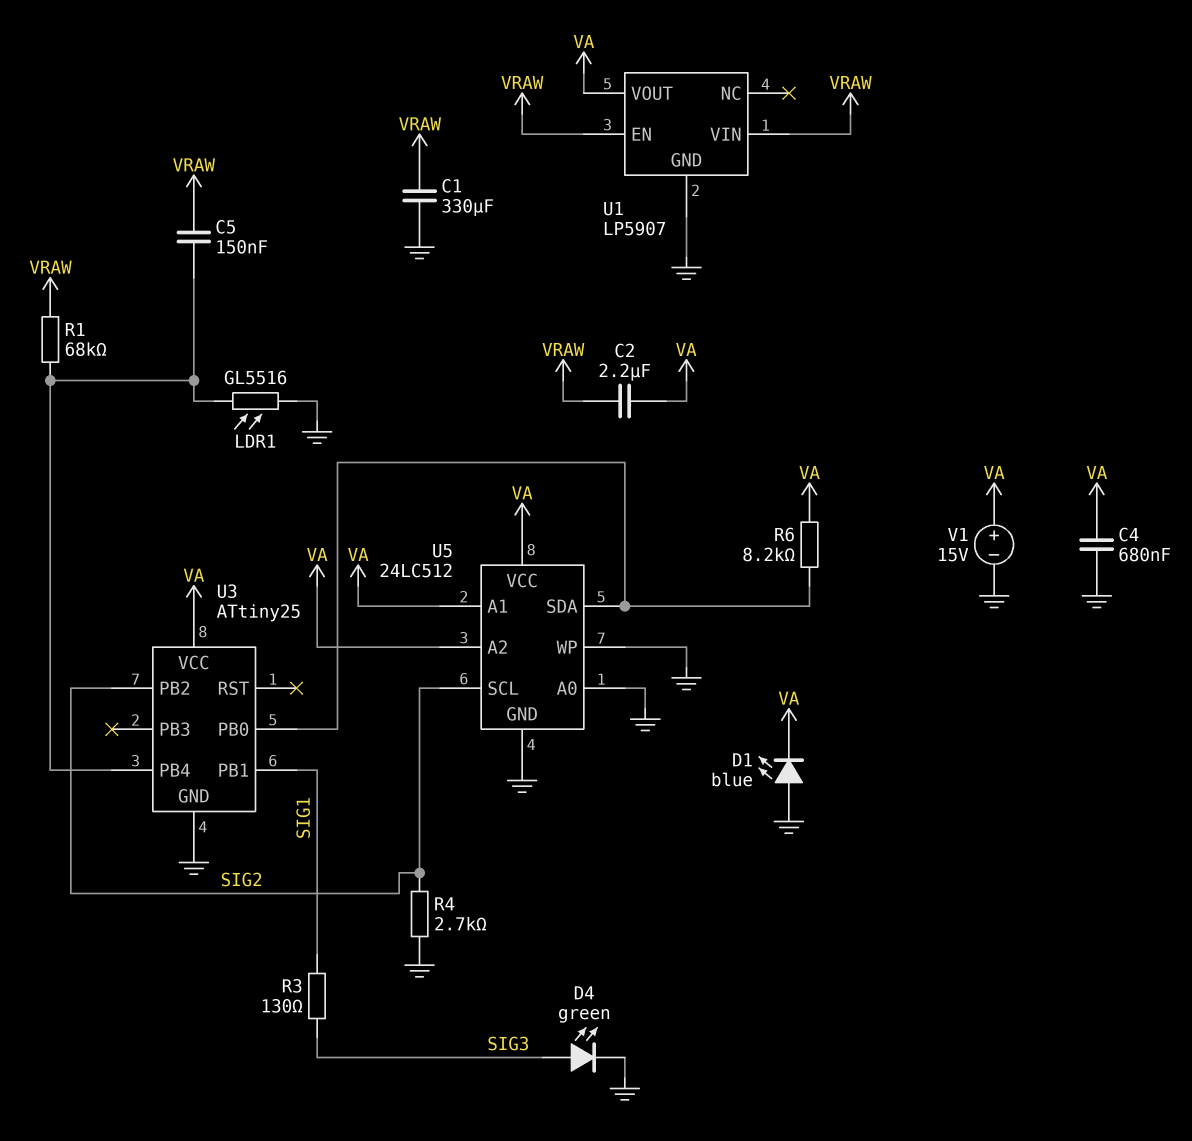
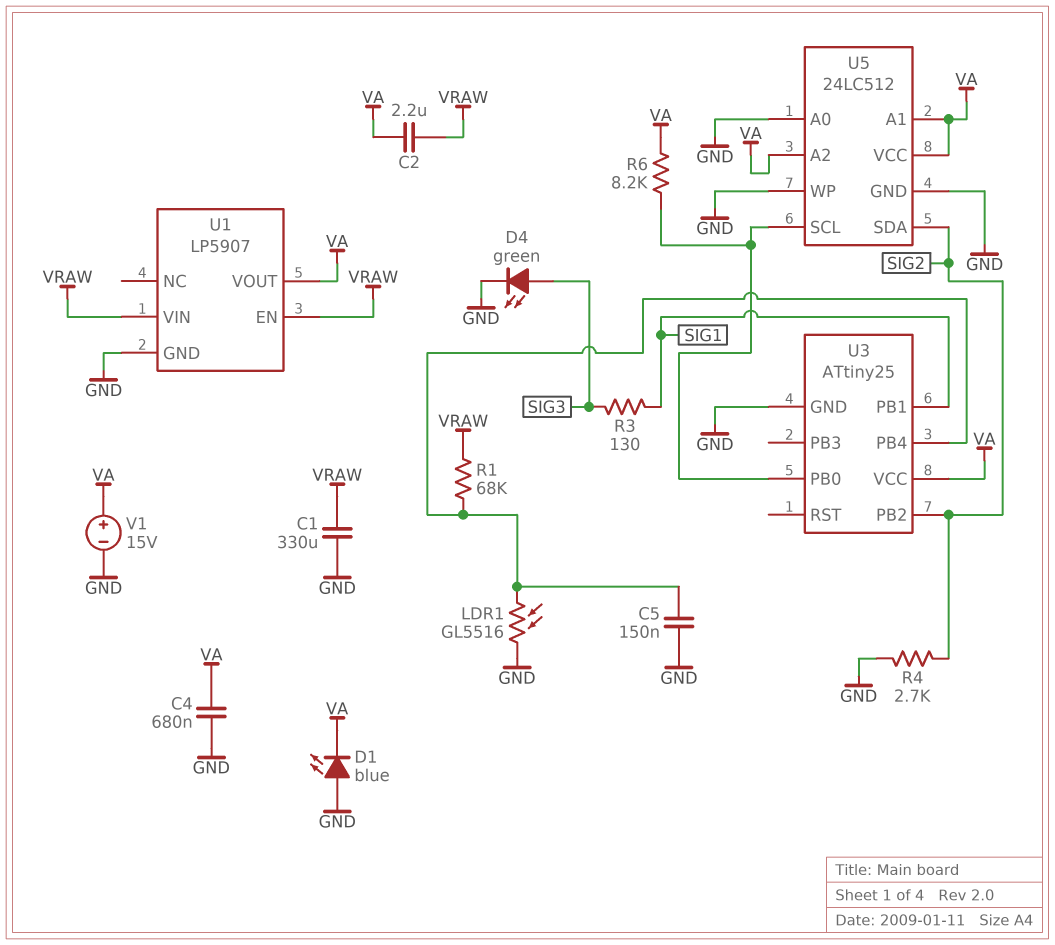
C5: 150nF (U3/PB4, VRAW) -> 150nF (GND, U3/PB4)
U5 pin SCL: SIG2 -> U3/PB0
U5 pin SDA: U3/PB0 -> SIG2

